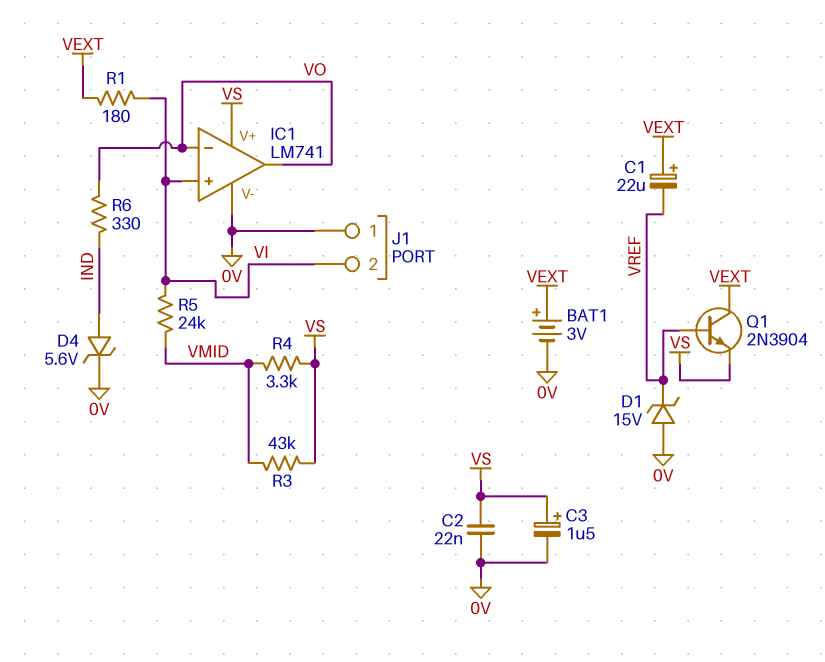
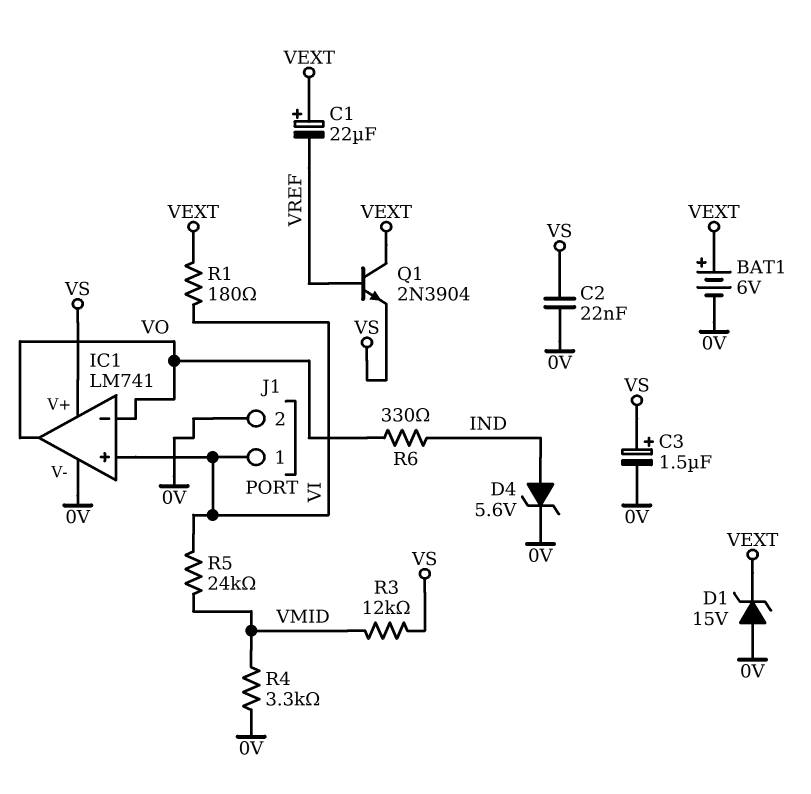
BAT1: 3V (plus VEXT, minus 0V) -> 6V (plus VEXT, minus 0V)
D1: zener 15V (A 0V, K VREF) -> zener 15V (A 0V, K VEXT)
J1 pin 1: 0V -> VI
J1 pin 2: VI -> 0V
R3: 43k (VMID, VS) -> 12k (VMID, VS)
R4: 3.3k (VMID, VS) -> 3.3k (0V, VMID)

